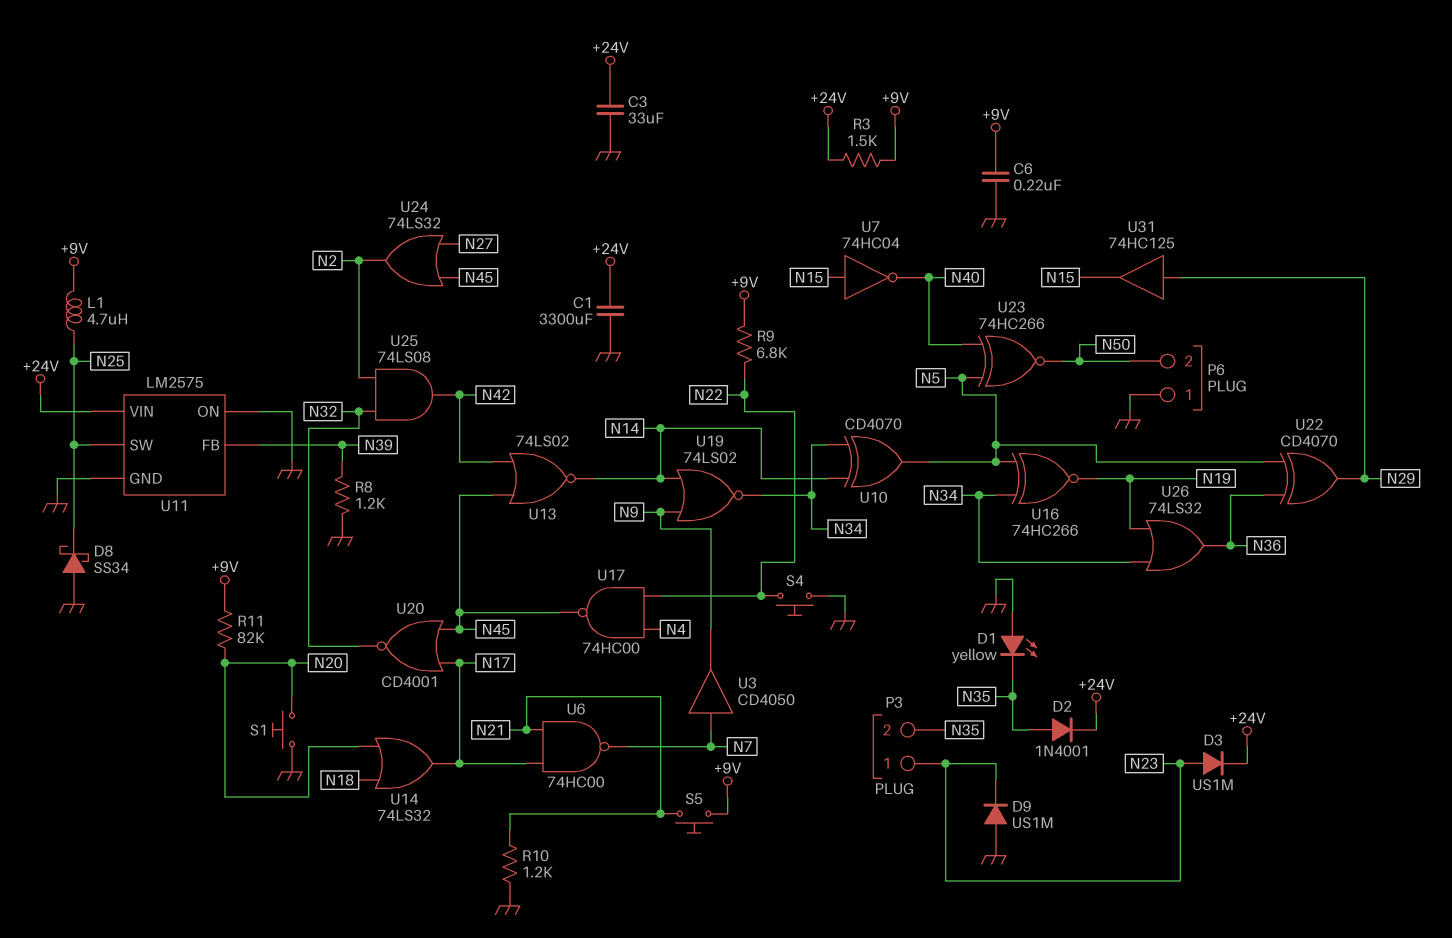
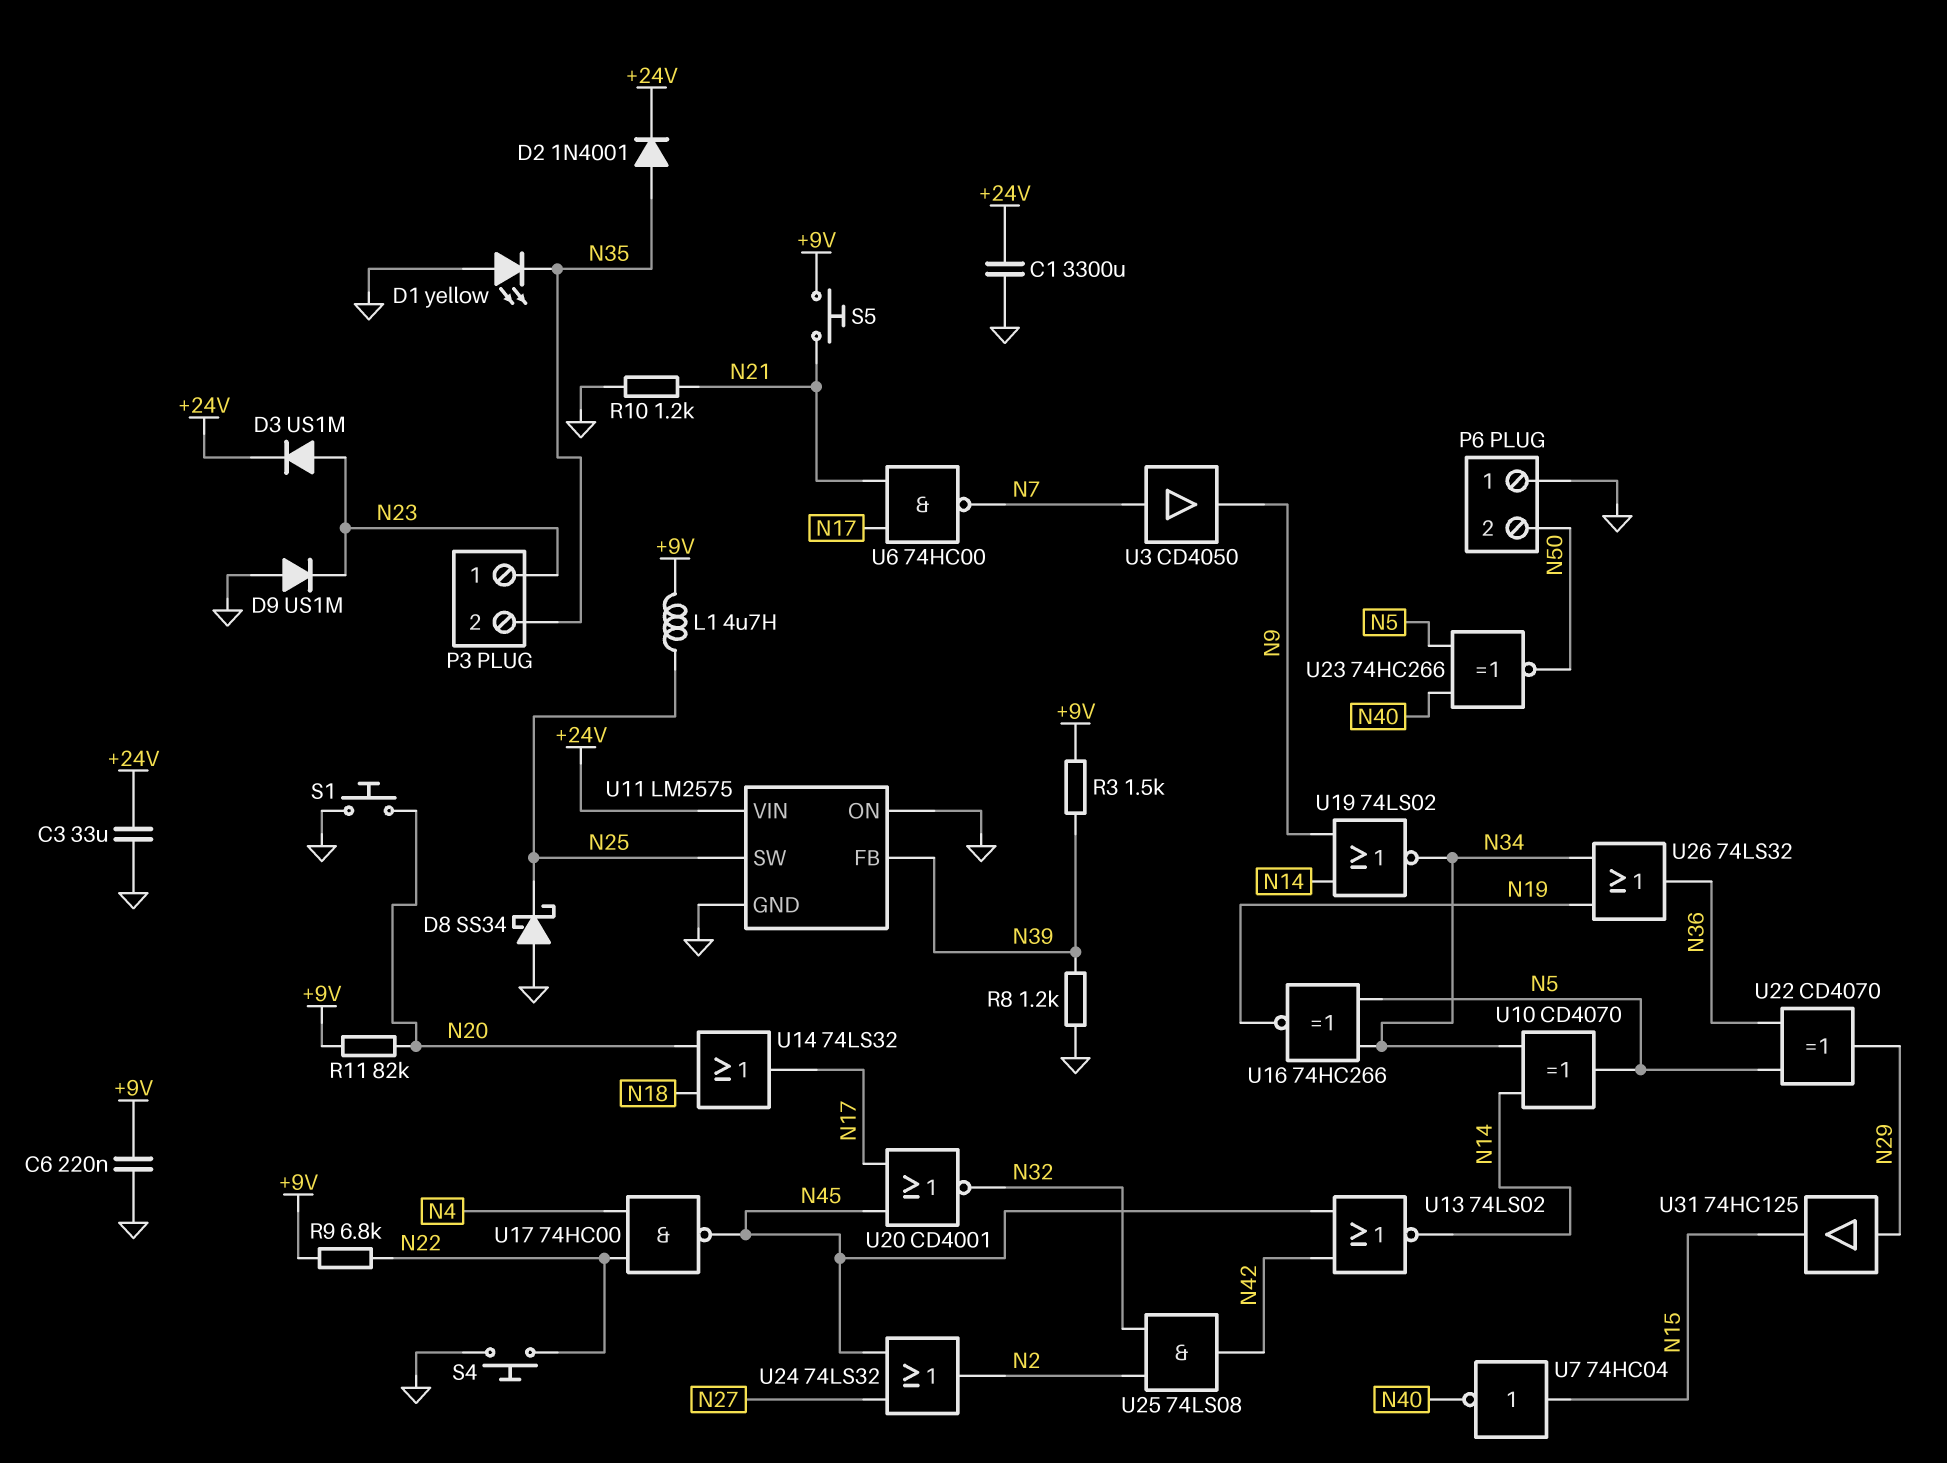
R3: 1.5k (+9V, +24V) -> 1.5k (+9V, N39)

